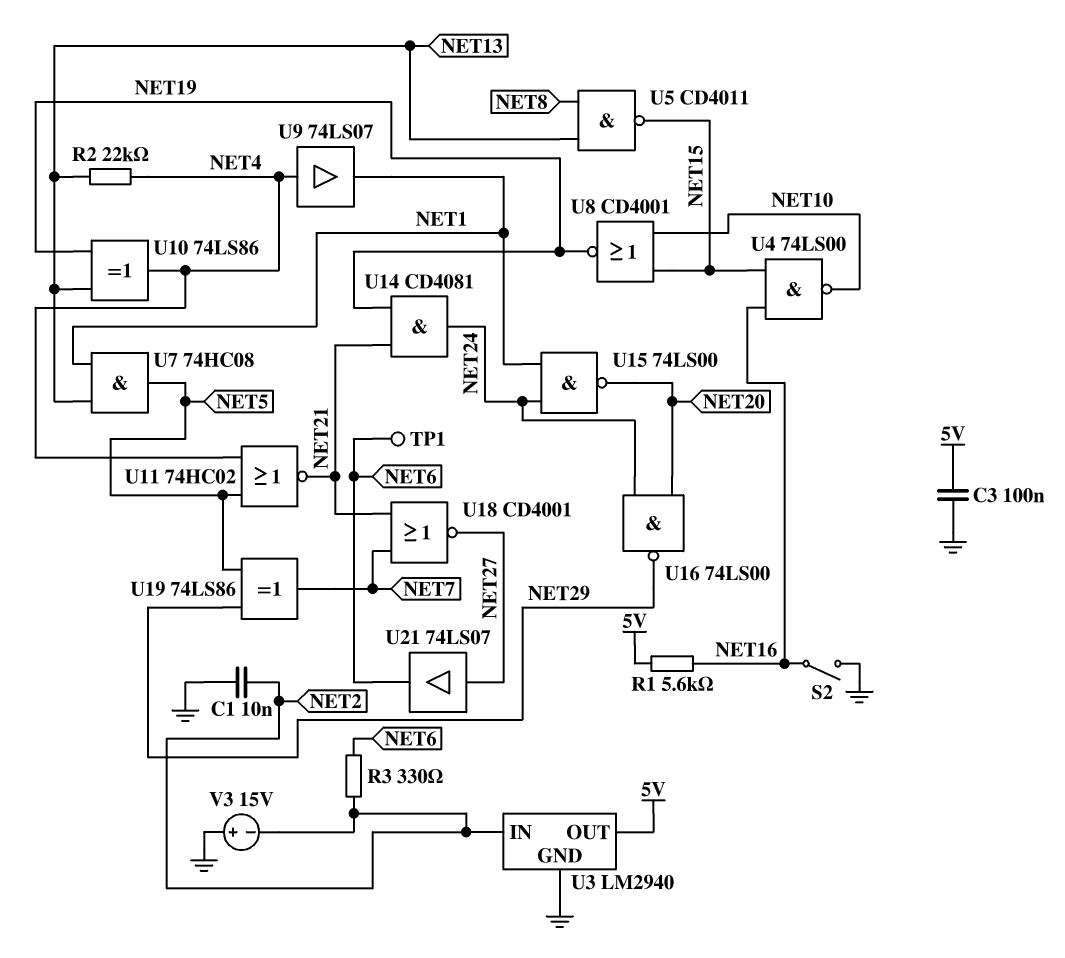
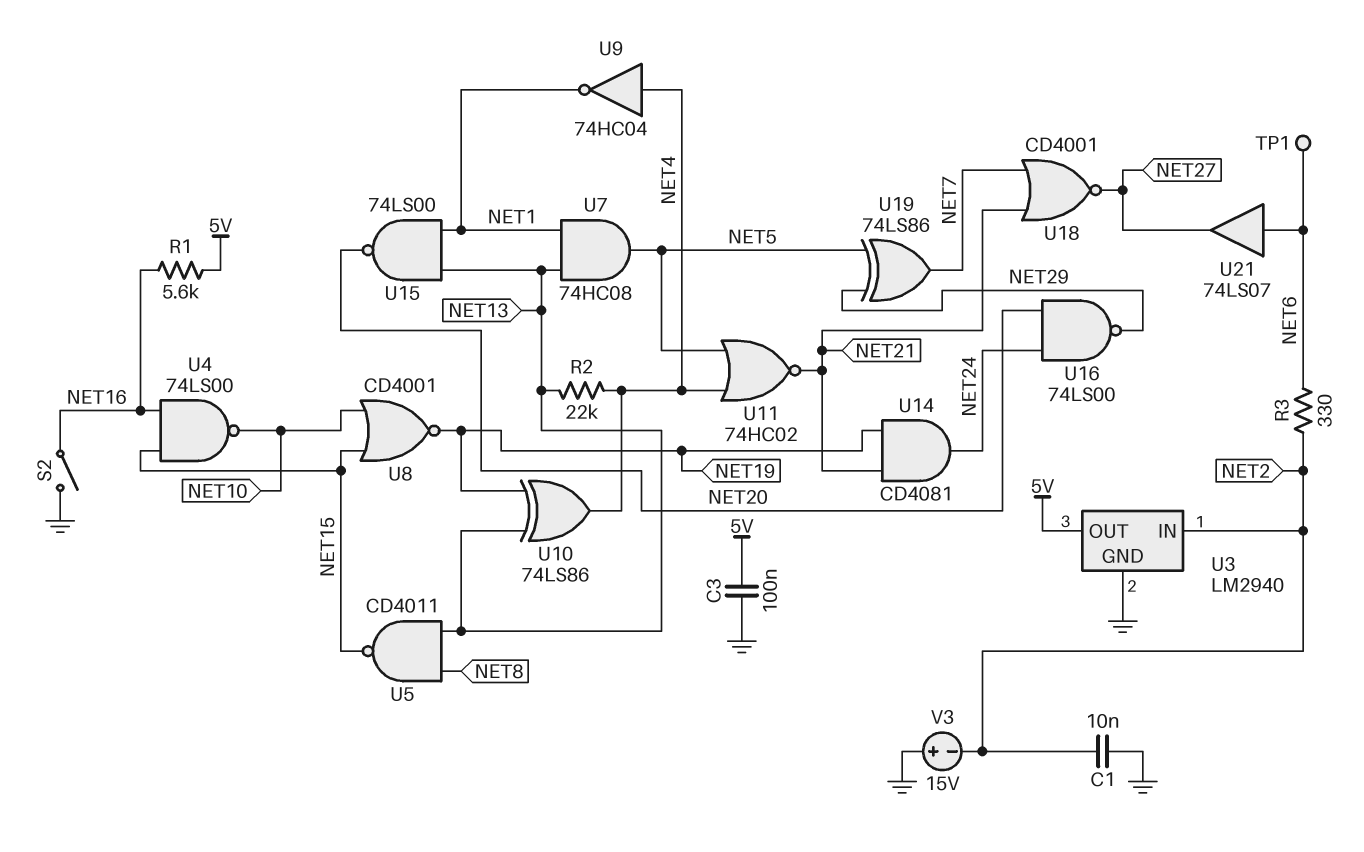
U9: buffer 74LS07 (in NET4, out NET1) -> NOT 74HC04 (in NET4, out NET1)
U15: NAND 74LS00 (in NET1, in NET24, out NET20) -> NAND 74LS00 (in NET1, in NET13, out NET20)
U21: buffer 74LS07 (in NET27, out NET6) -> buffer 74LS07 (in NET6, out NET27)

